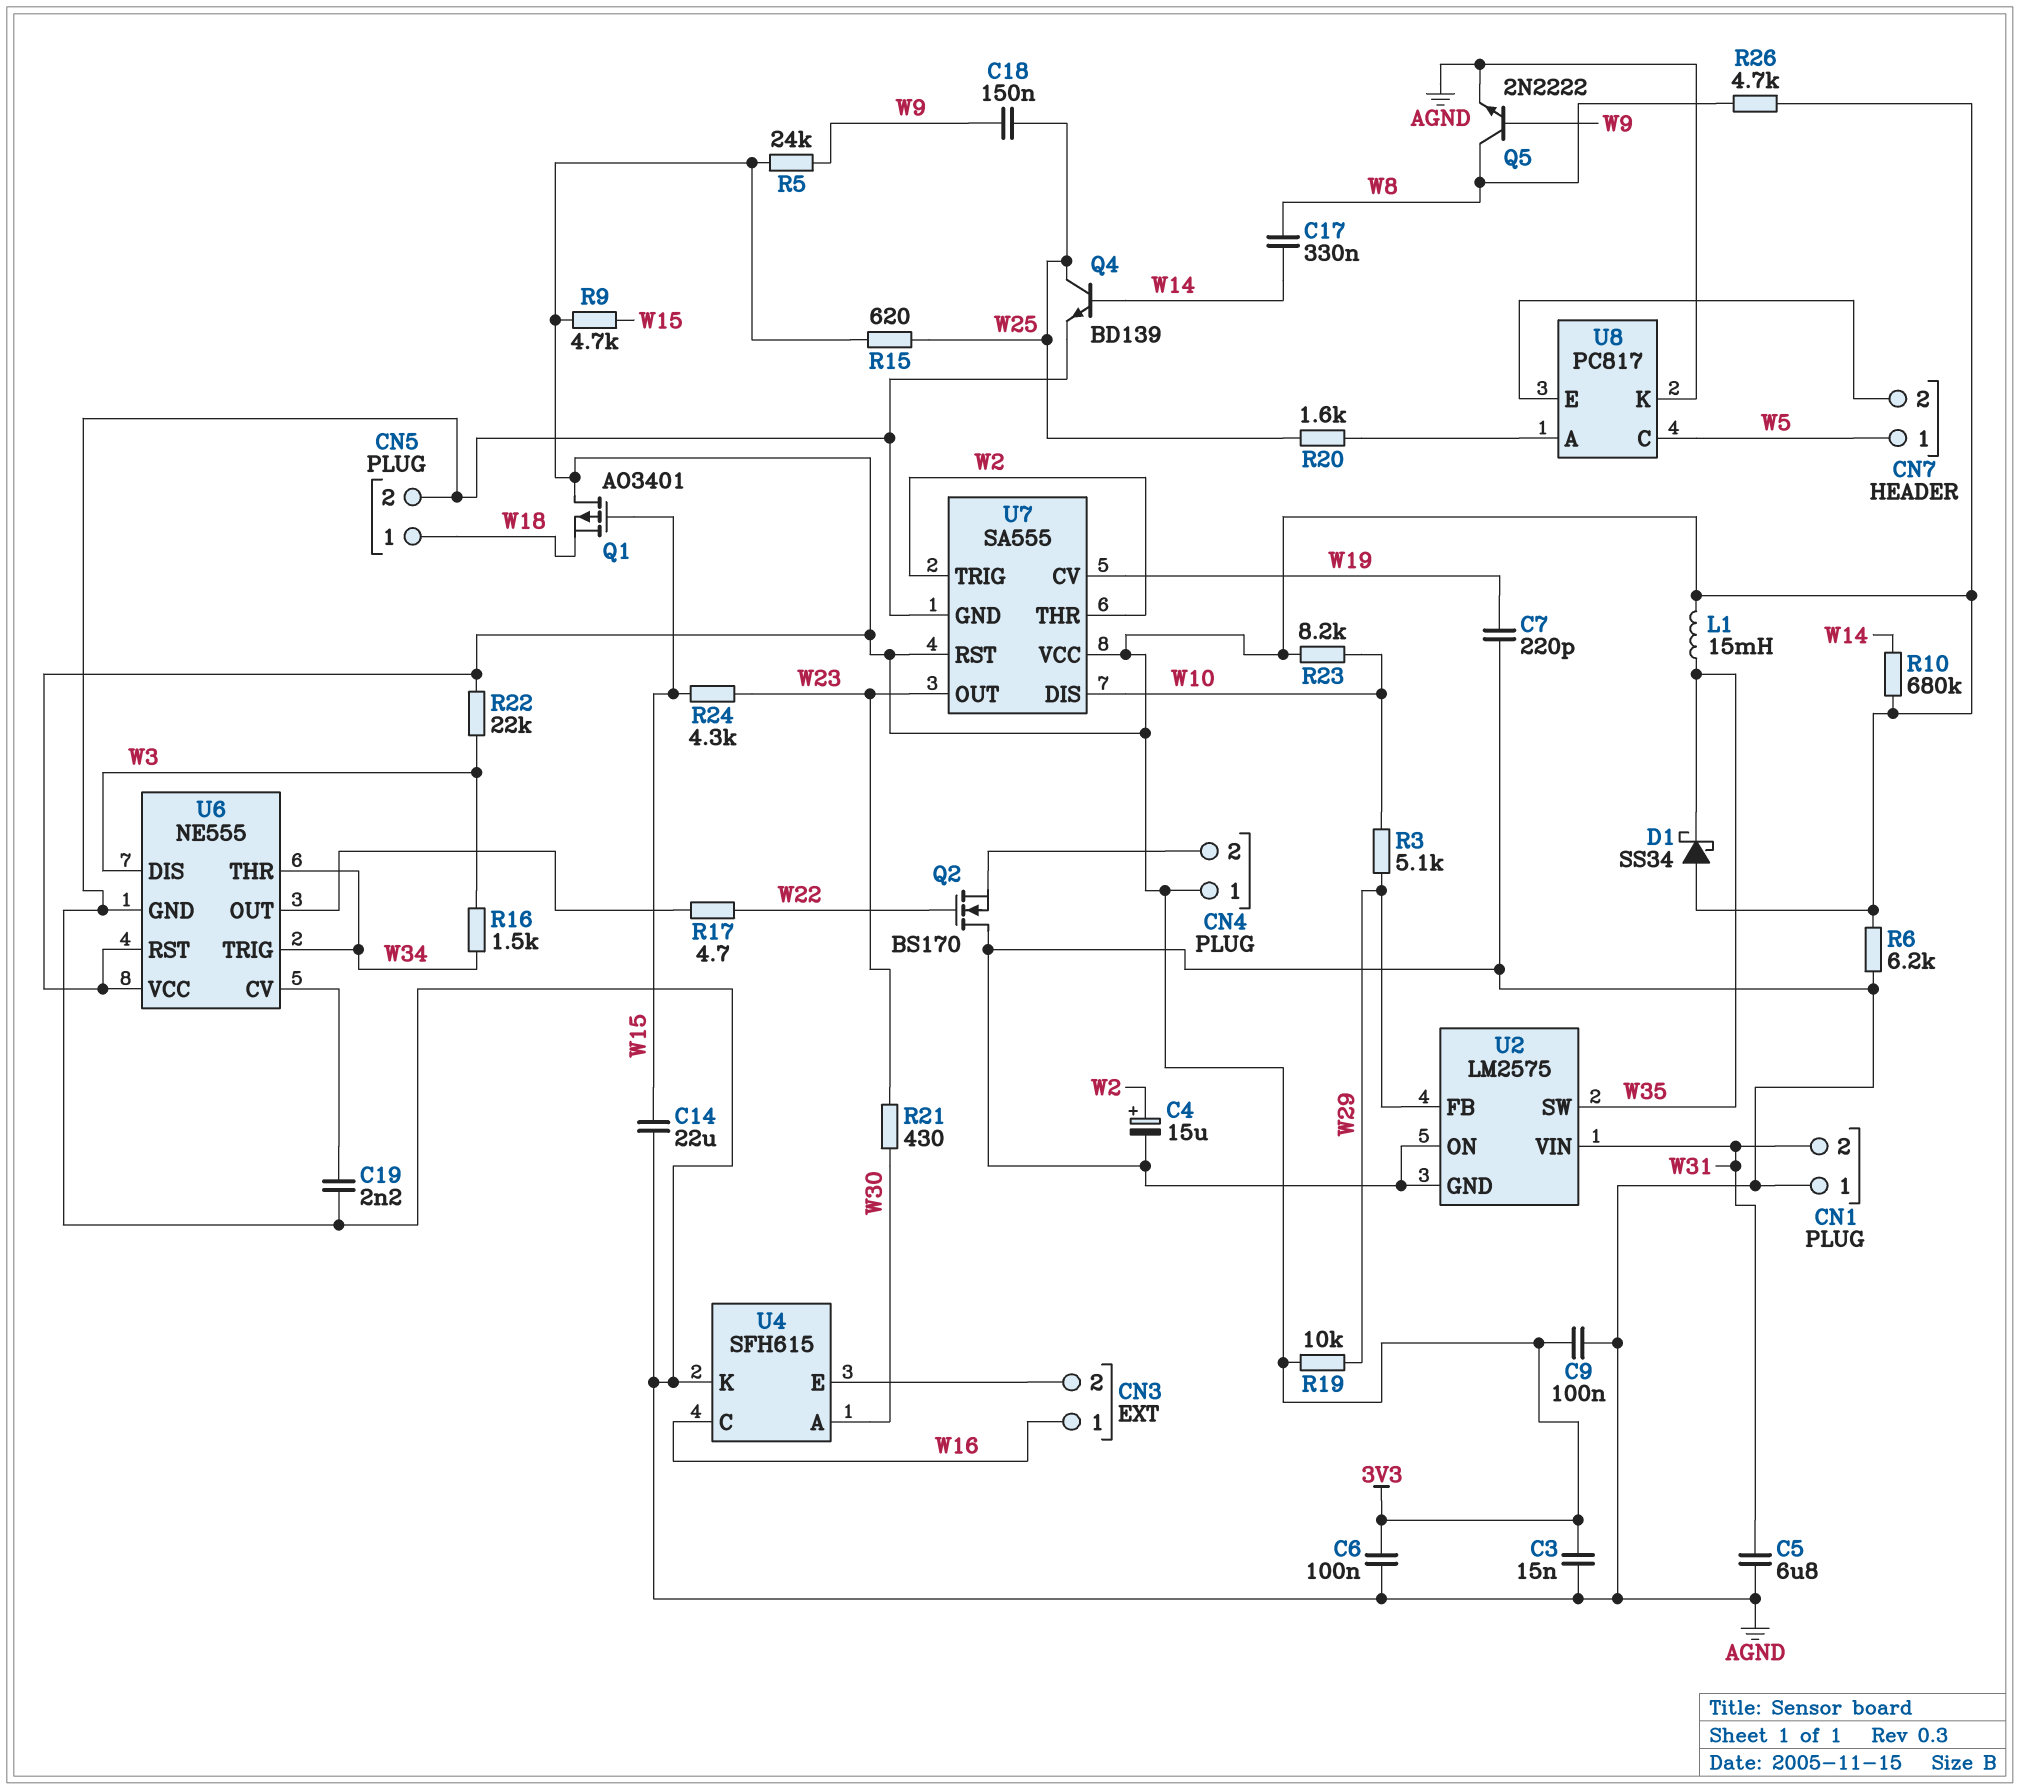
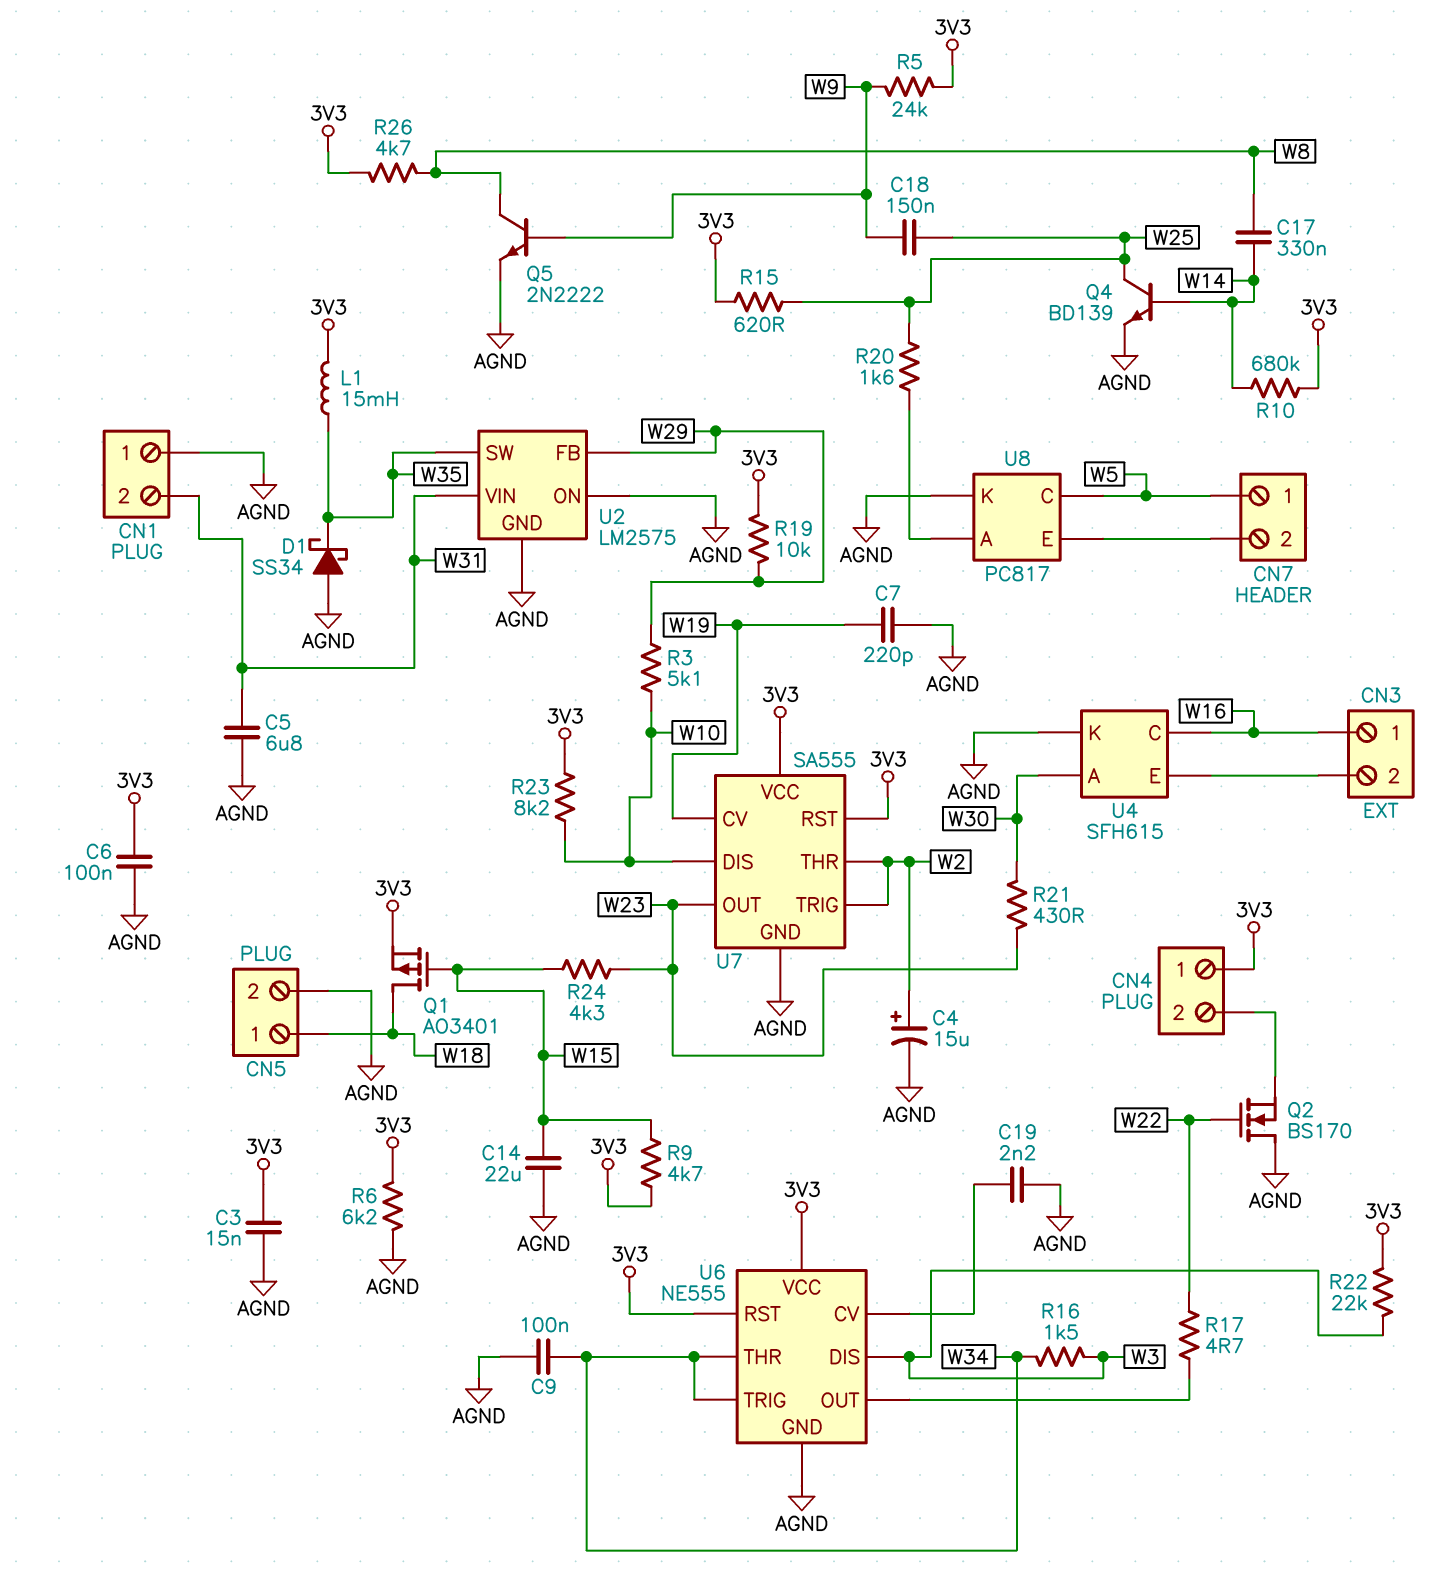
C9: 100nF (3V3, AGND) -> 100nF (AGND, W34)
D1: schottky SS34 (A 3V3, K W35) -> schottky SS34 (A AGND, K W35)
Q1: PMOS AO3401 (G W15, D 3V3, S W18) -> PMOS AO3401 (G W15, D W18, S 3V3)

